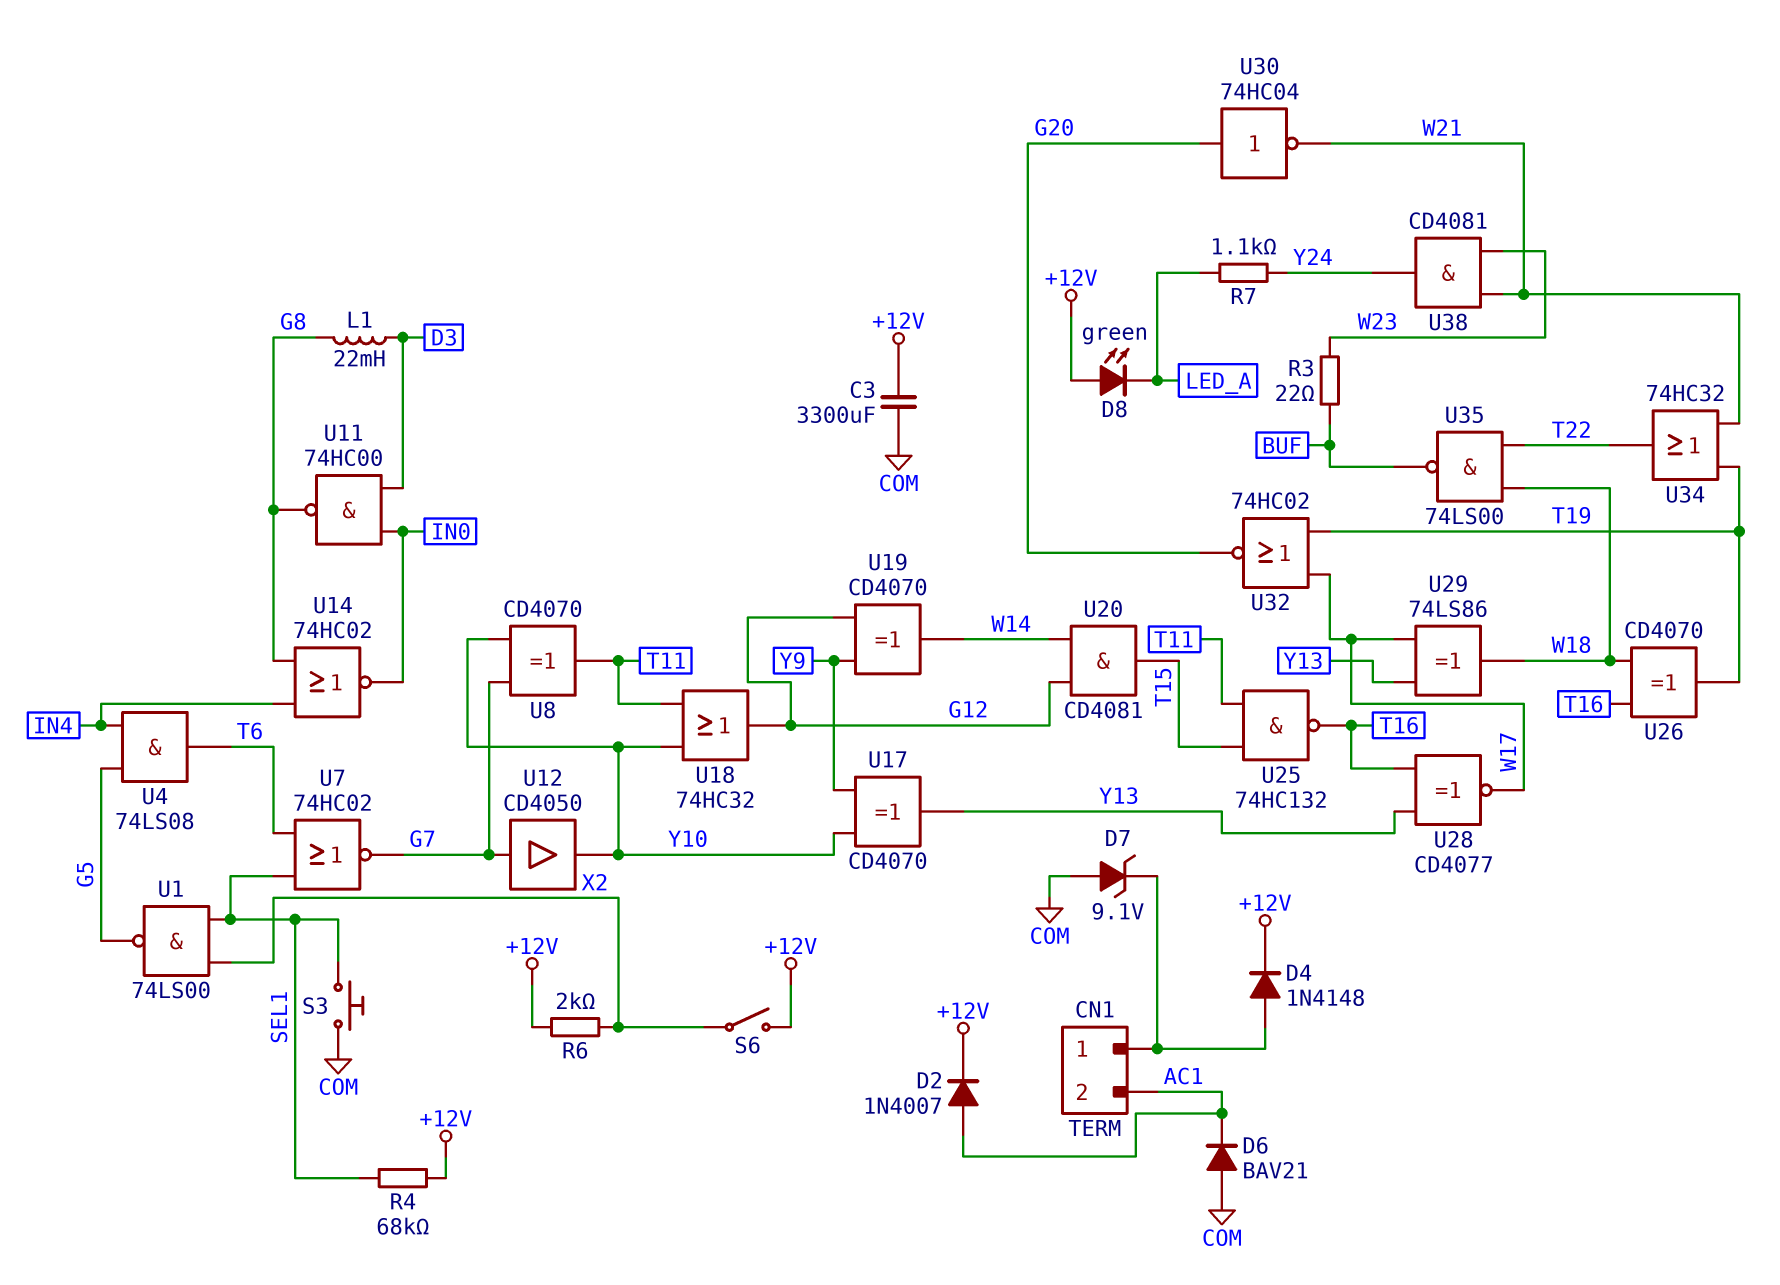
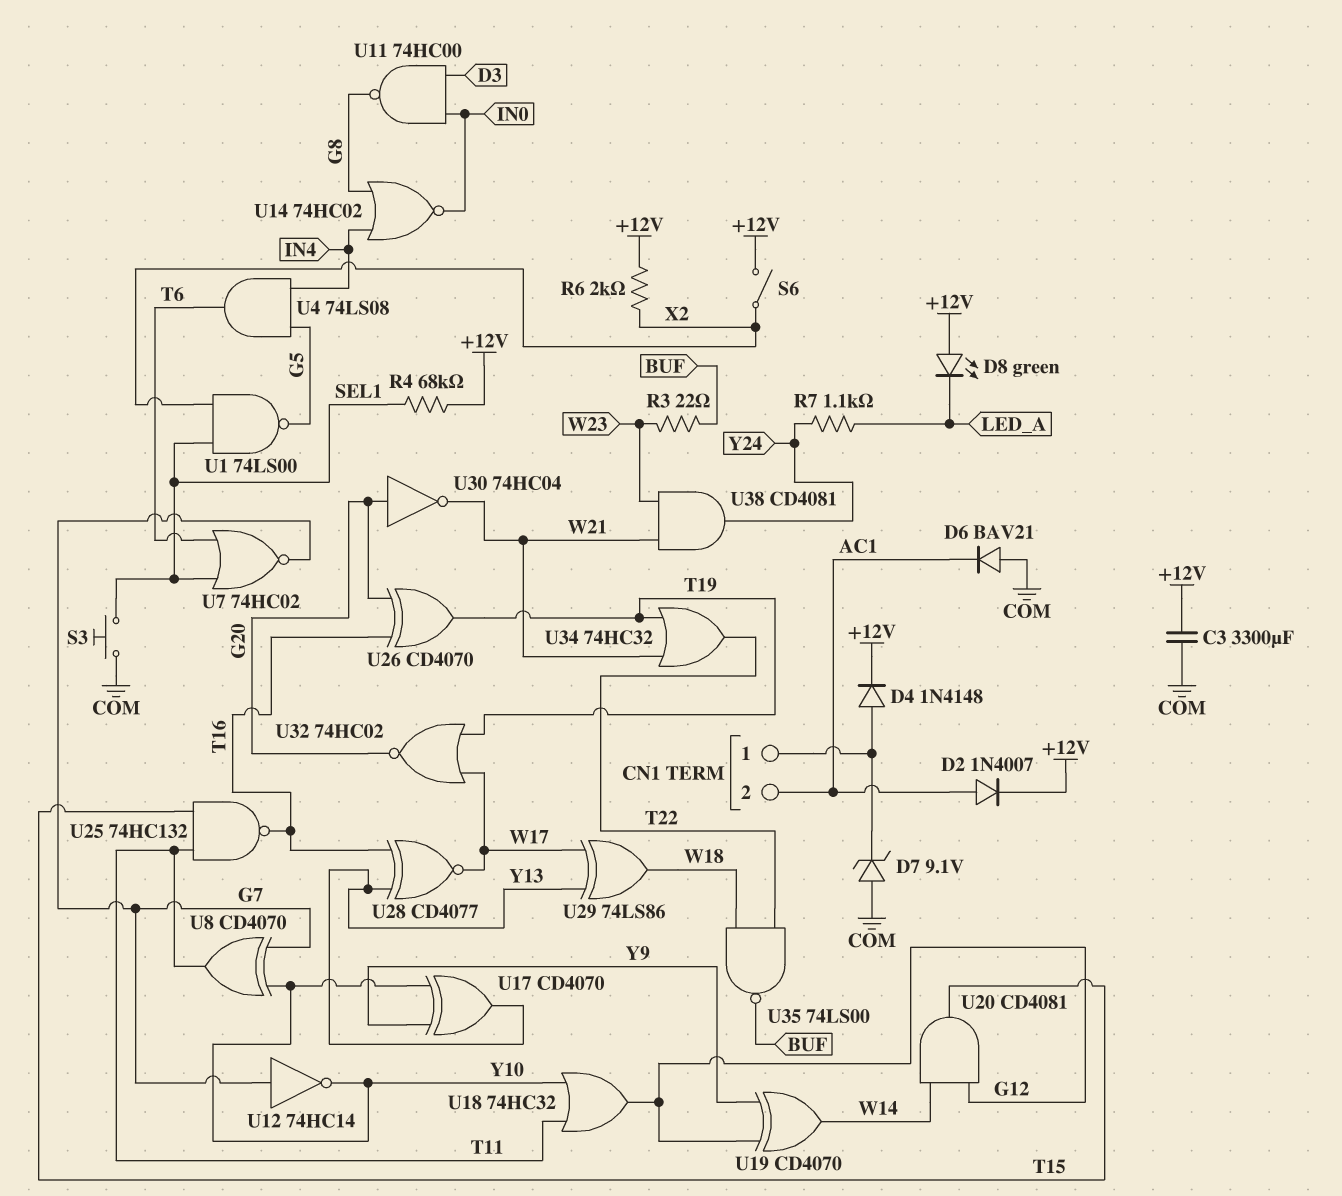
L1: 22mH (D3, G8) -> none
U12: buffer CD4050 (in G7, out Y10) -> NOT 74HC14 (in G7, out Y10)
U26: XOR CD4070 (in T16, in W18, out T19) -> XOR CD4070 (in G20, in T16, out T19)

